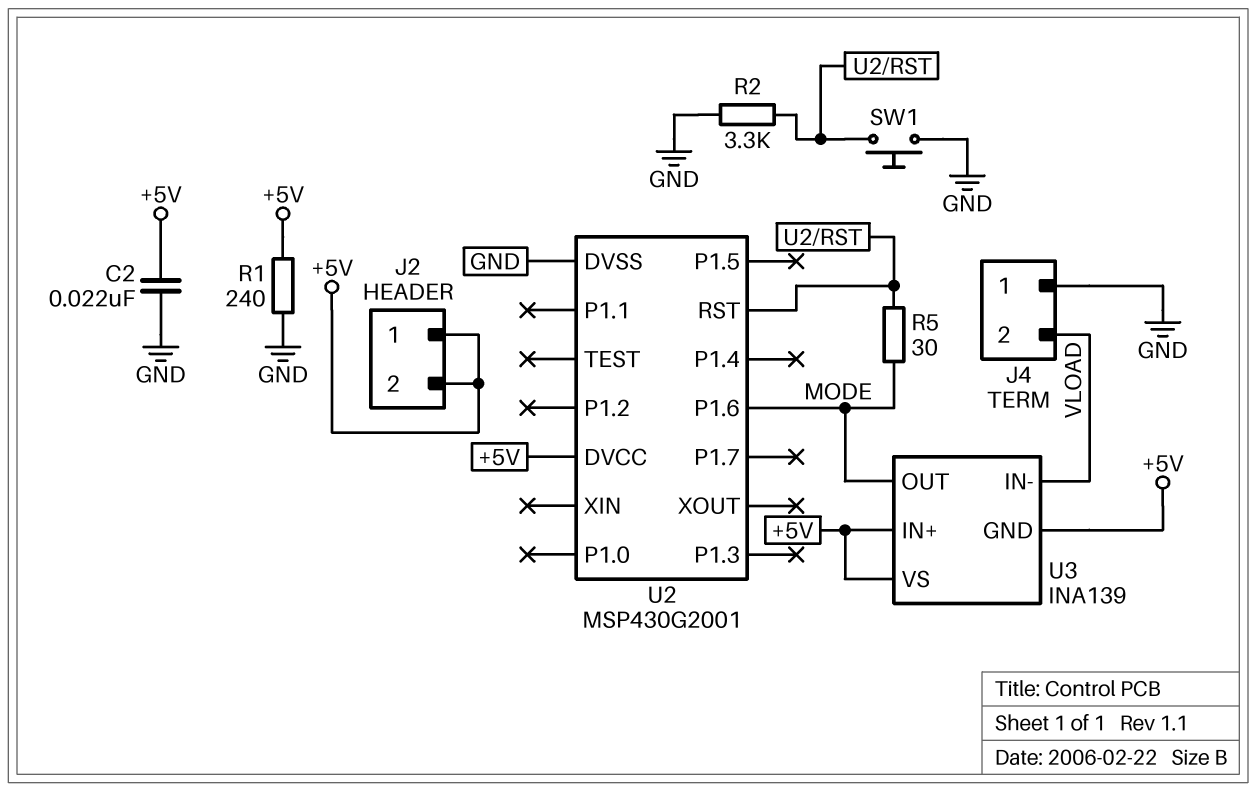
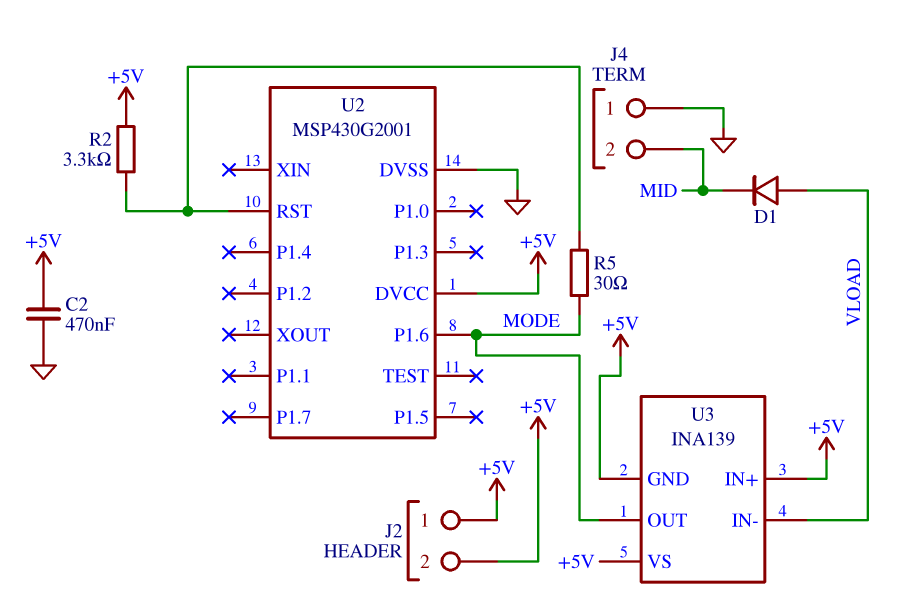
C2: 22nF (+5V, GND) -> 470nF (+5V, GND)
D1: none -> diode (A VLOAD, K MID)
J4 pin 2: VLOAD -> MID
R1: 240 (+5V, GND) -> none
R2: 3.3k (GND, U2/RST) -> 3.3k (+5V, U2/RST)
SW1: button (GND, U2/RST) -> none

